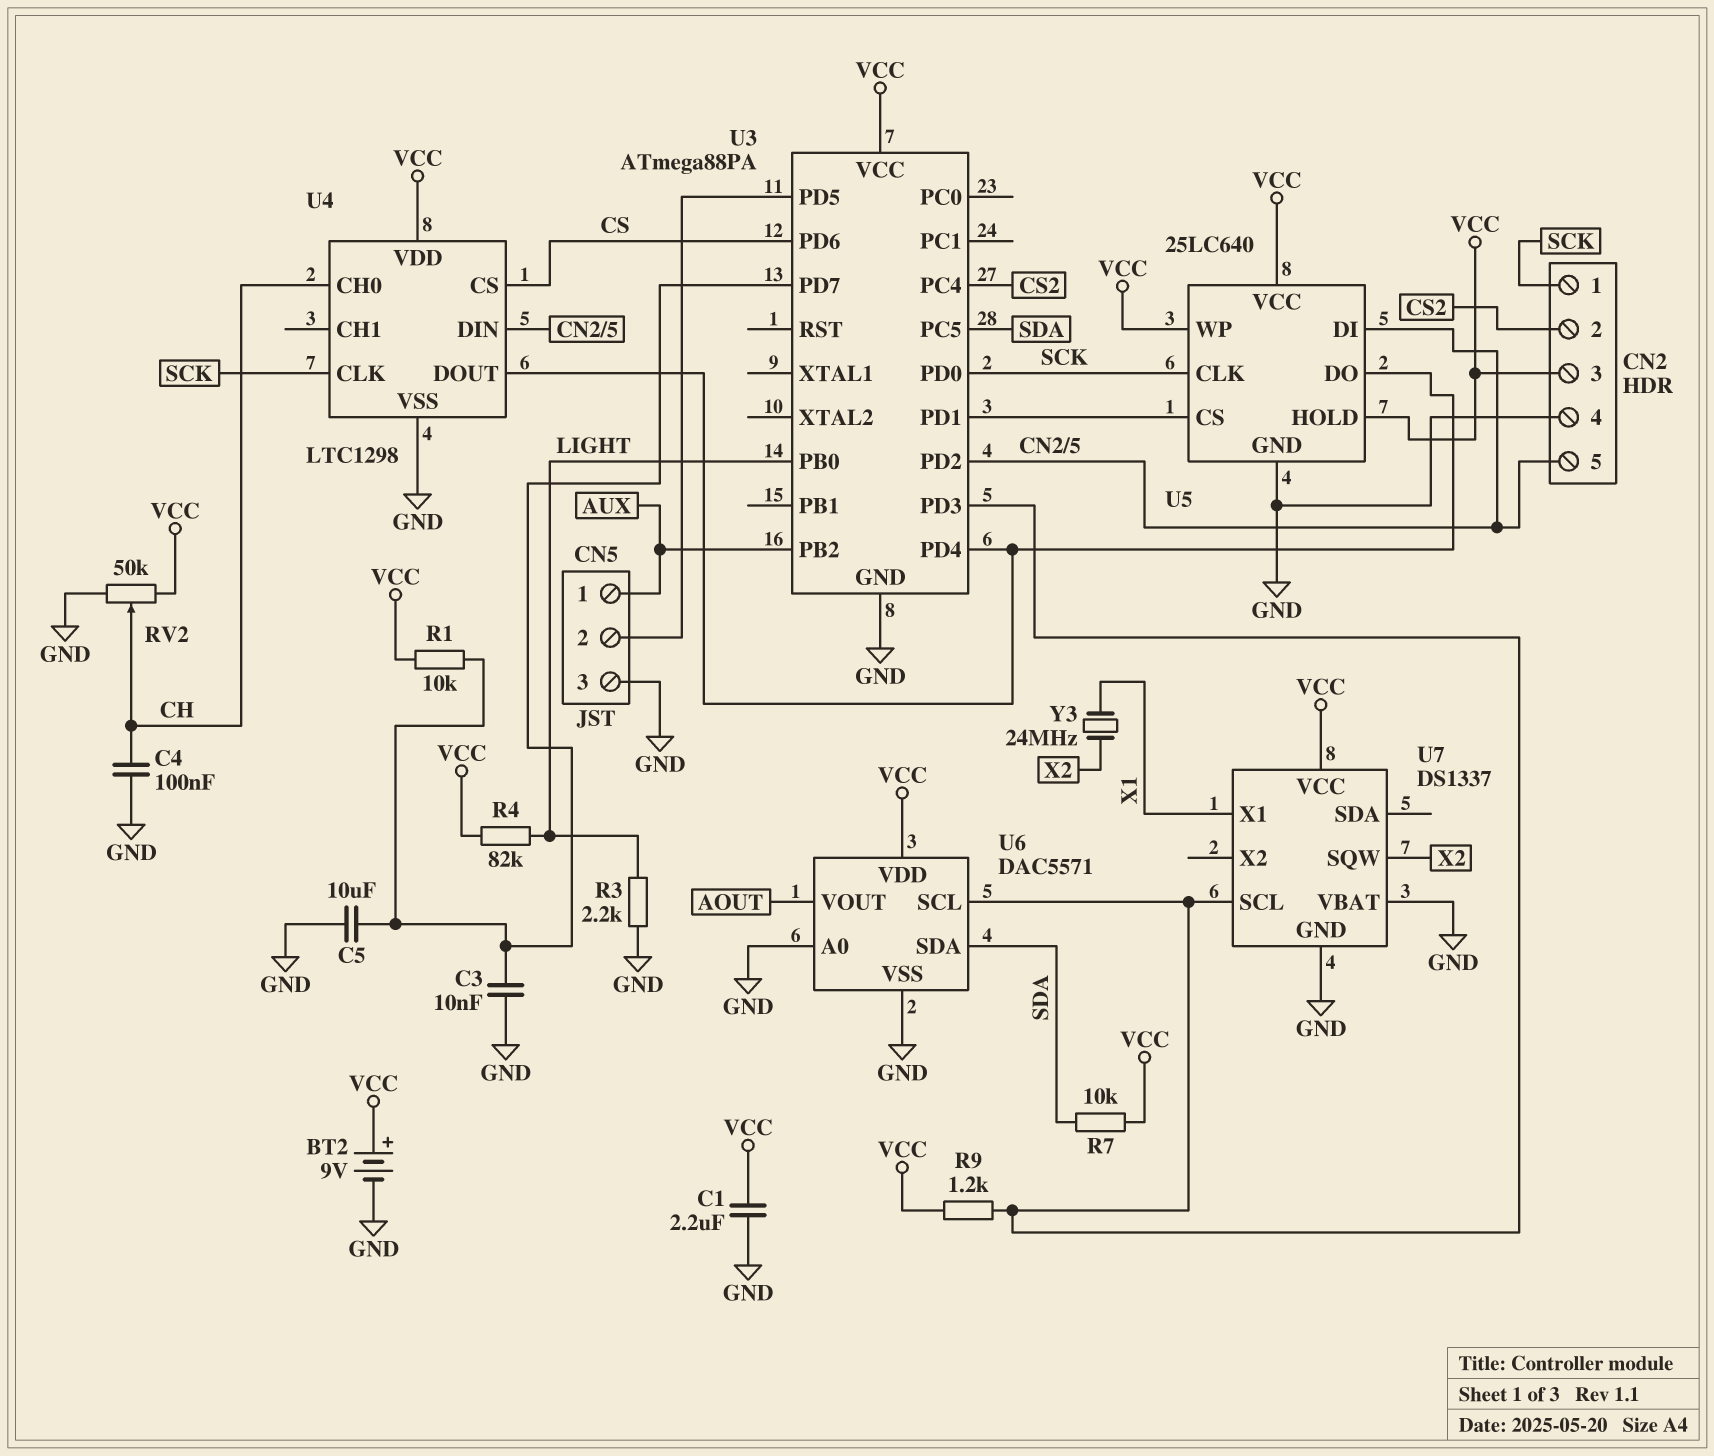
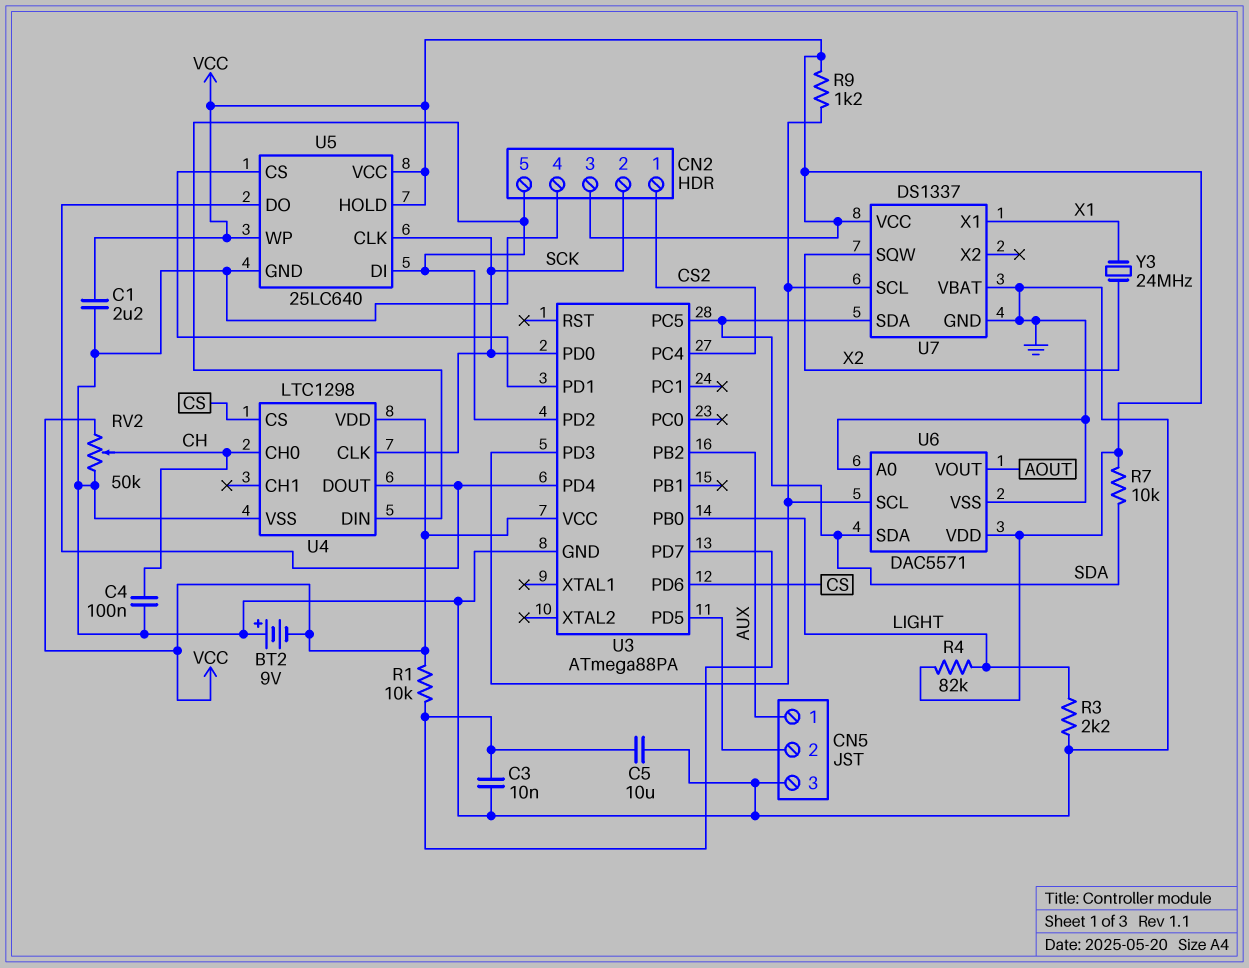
BT2: 9V (plus VCC, minus GND) -> 9V (plus GND, minus VCC)
CN2 pin 1: SCK -> CS2
CN2 pin 2: CS2 -> SCK
U7 pin SDA: none -> SDA

